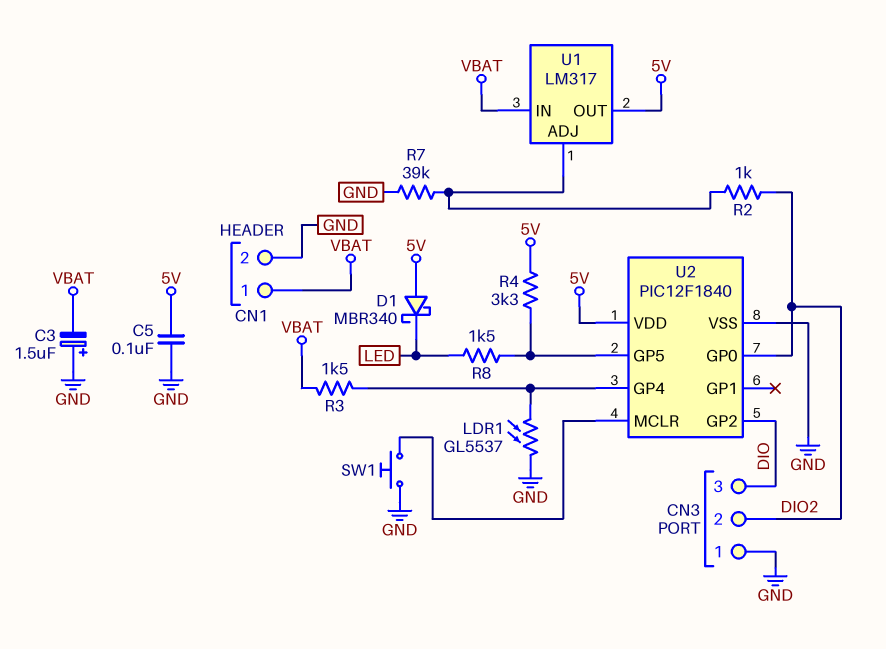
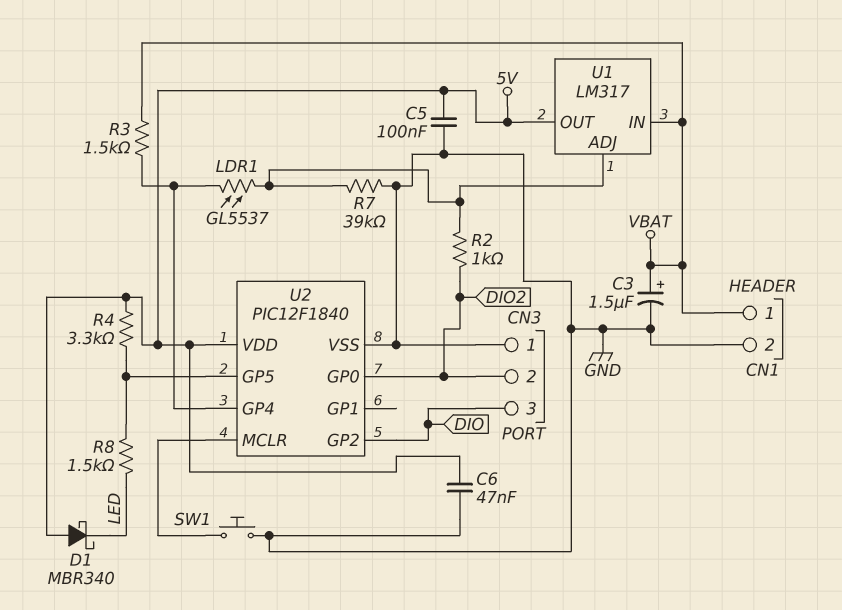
C3: 1.5uF (plus GND, minus VBAT) -> 1.5uF (plus VBAT, minus GND)
C6: none -> 47nF (5V, GND)
LDR1: GL5537 (GND, U2/GP4) -> GL5537 (U1/ADJ, U2/GP4)

